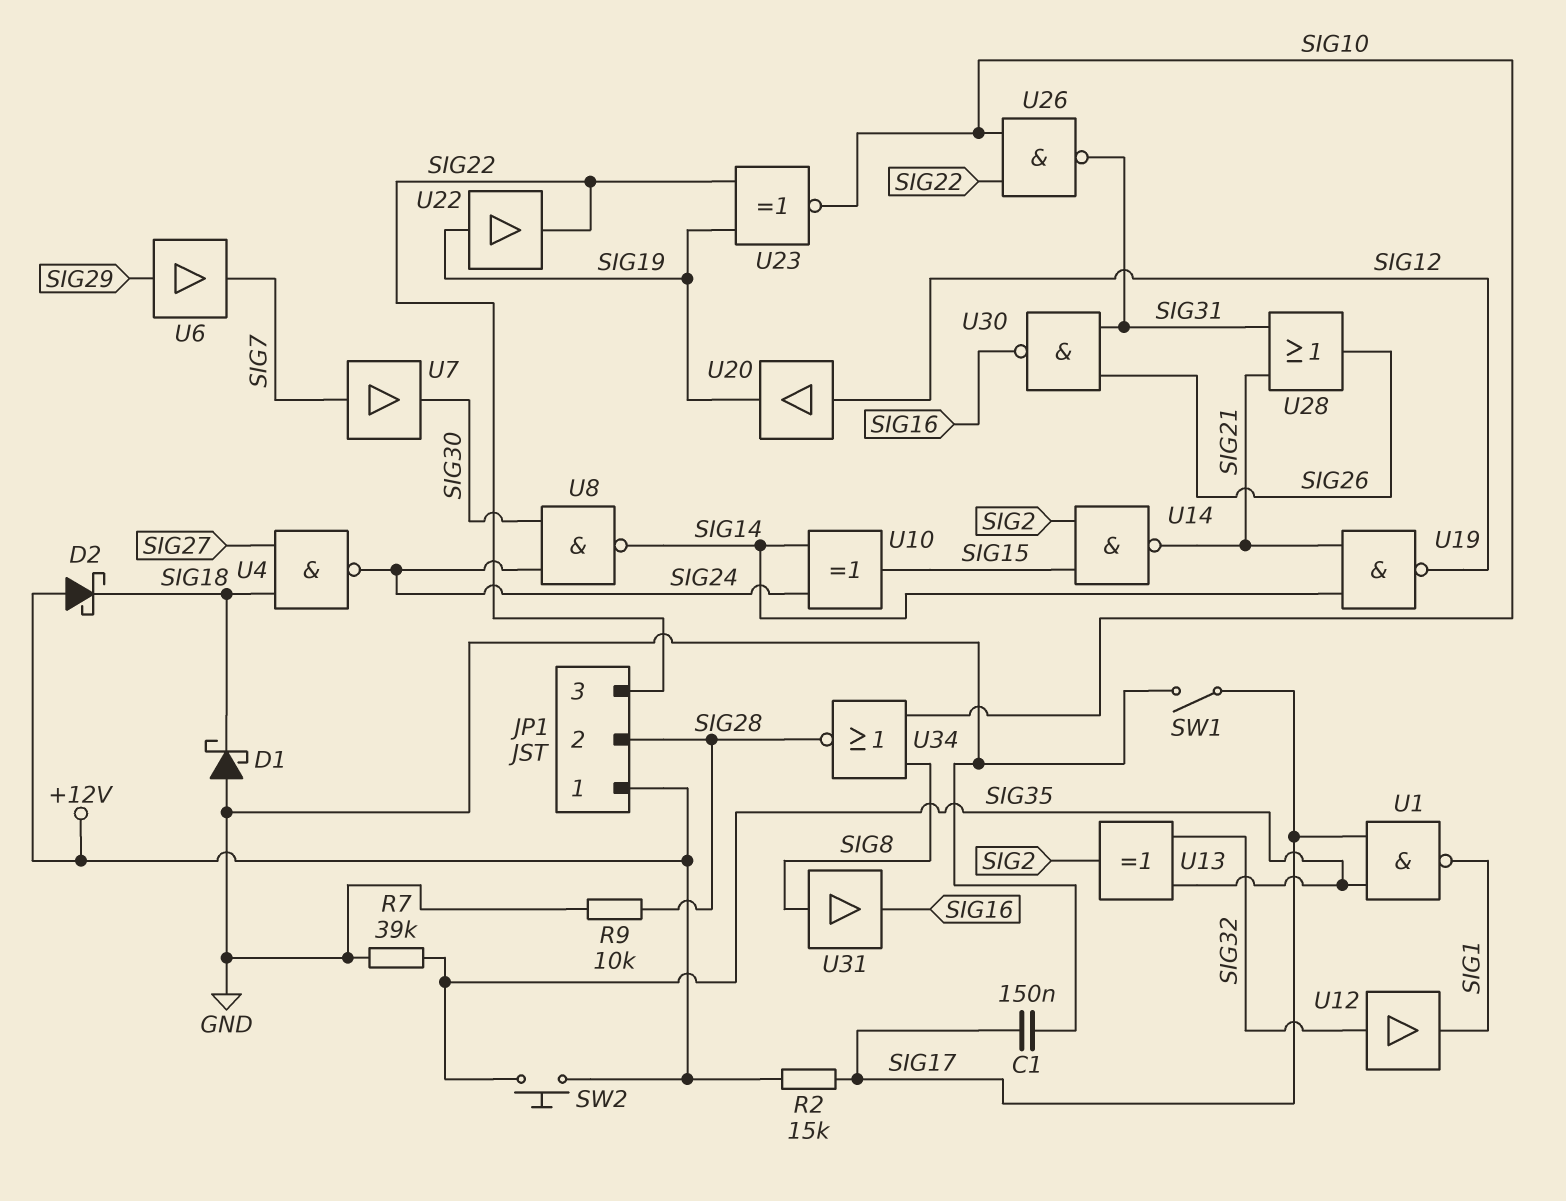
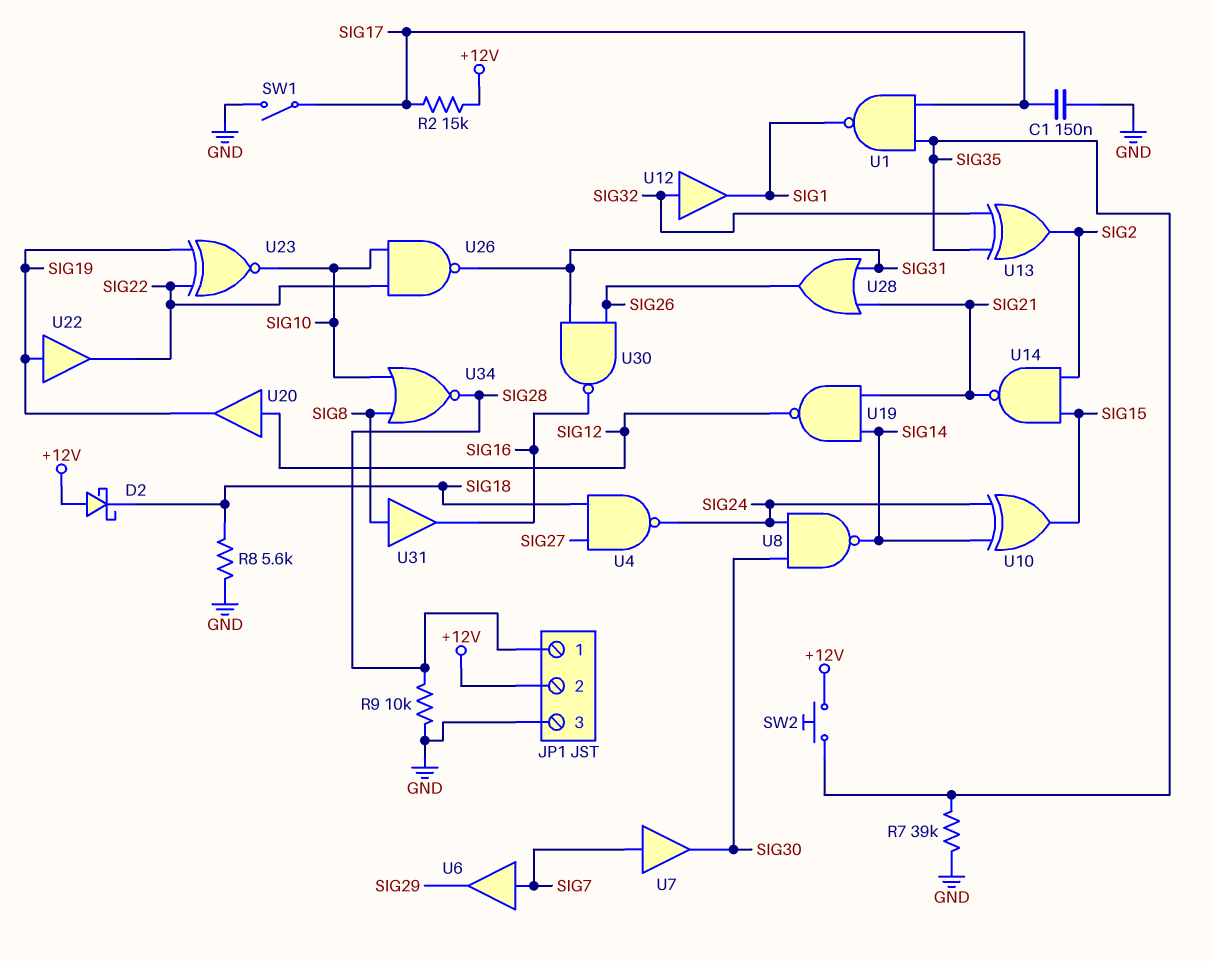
D1: schottky (A GND, K SIG18) -> none
JP1 pin 1: +12V -> SIG28
JP1 pin 2: SIG28 -> +12V
JP1 pin 3: SIG22 -> GND
R8: none -> 5.6k (GND, SIG18)
U6: buffer (in SIG29, out SIG7) -> buffer (in SIG7, out SIG29)

